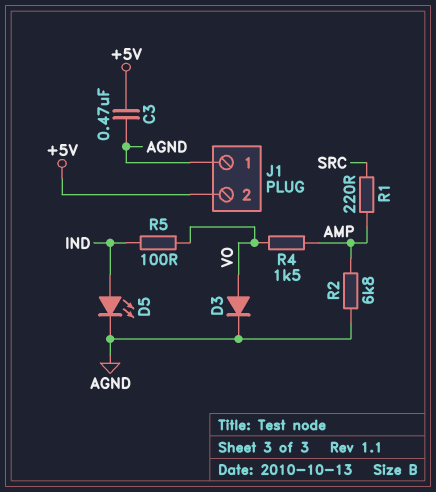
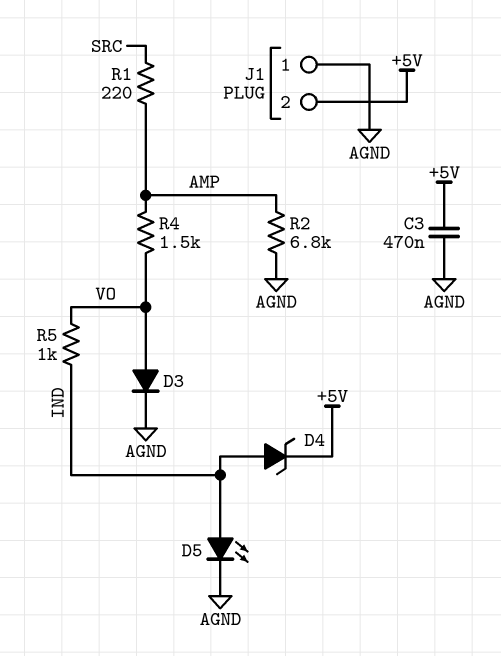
D4: none -> zener (A IND, K +5V)
R5: 100 (IND, VO) -> 1k (IND, VO)

